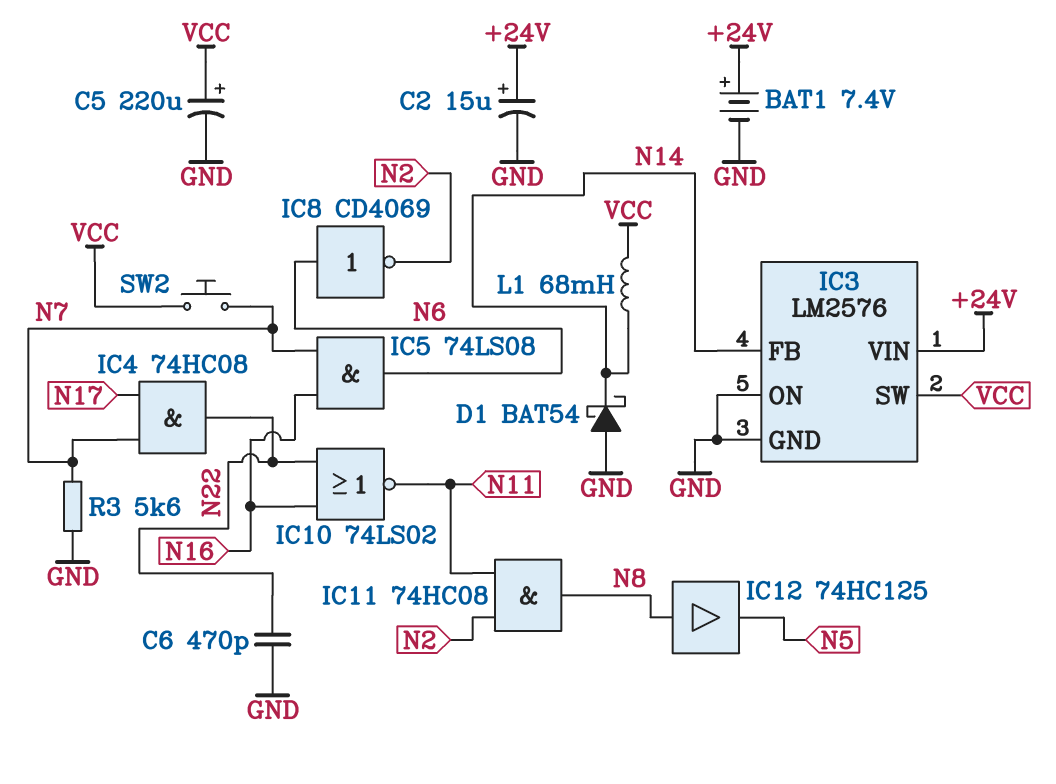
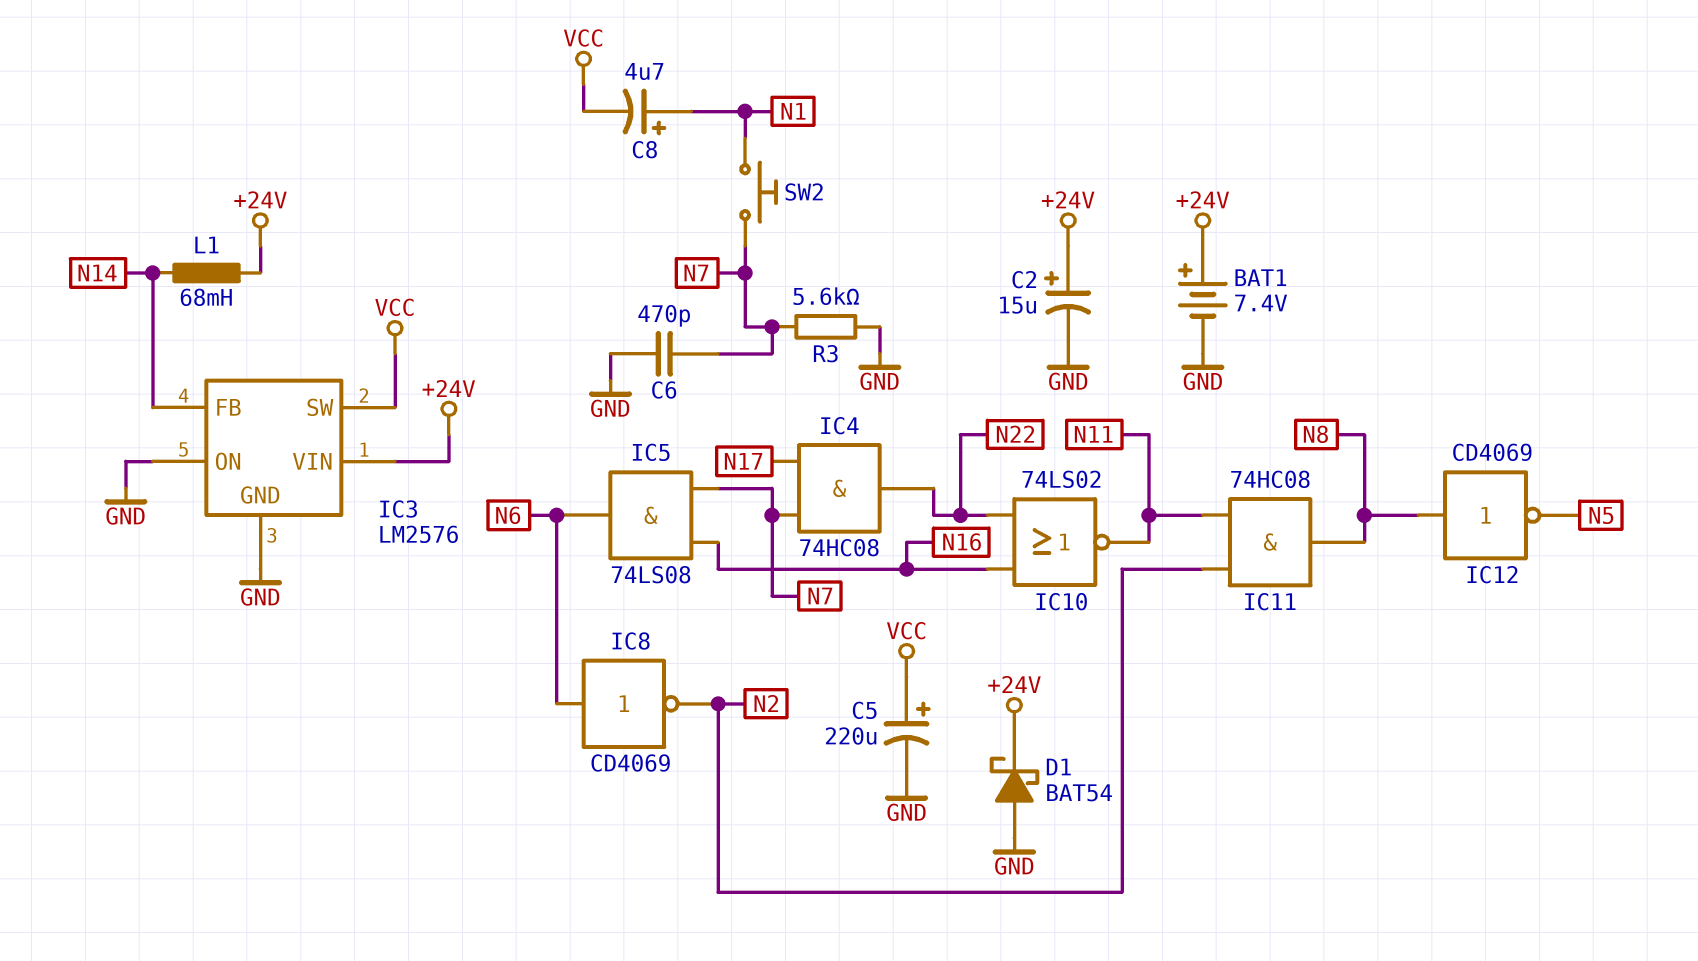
C6: 470pF (GND, N22) -> 470pF (GND, N7)
C8: none -> 4.7uF (plus N1, minus VCC)
D1: schottky BAT54 (A GND, K N14) -> schottky BAT54 (A GND, K +24V)
IC12: buffer 74HC125 (in N8, out N5) -> NOT CD4069 (in N8, out N5)
L1: 68mH (N14, VCC) -> 68mH (+24V, N14)
SW2: button (N7, VCC) -> button (N1, N7)

